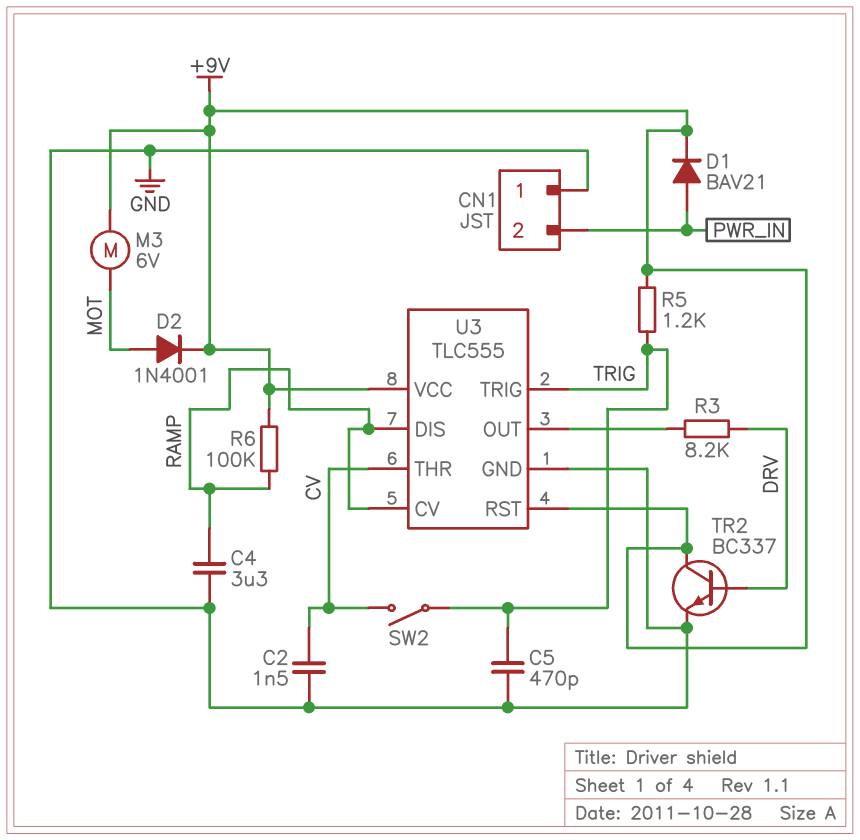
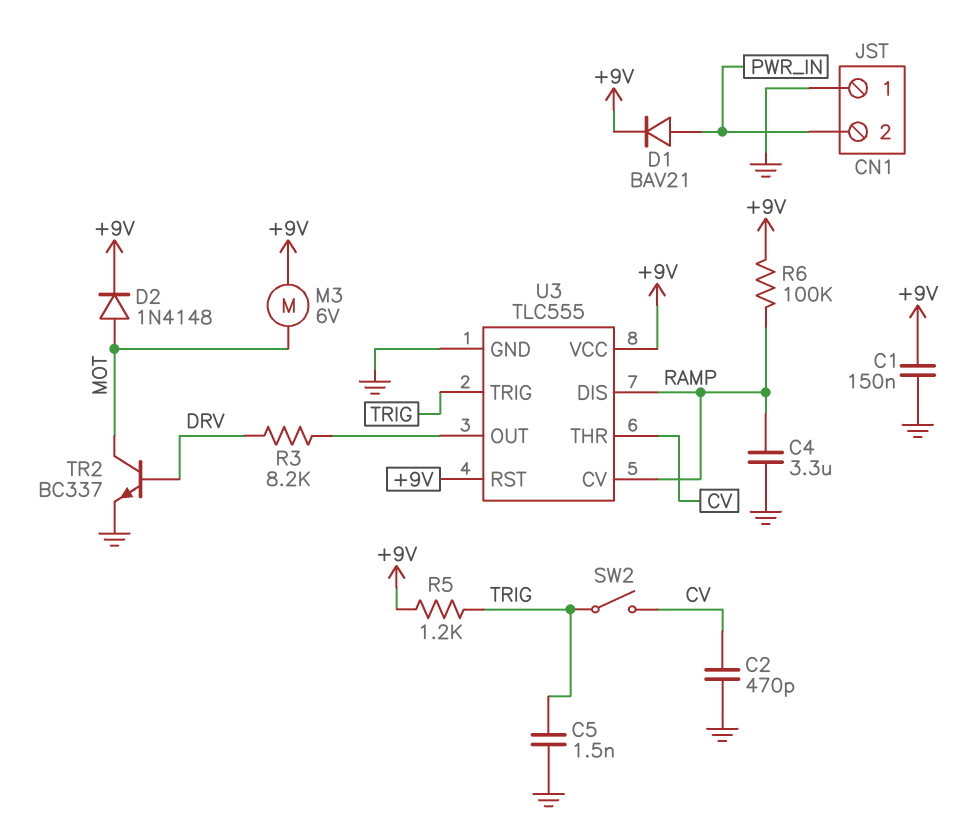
C1: none -> 150nF (+9V, GND)
C2: 1.5nF (CV, GND) -> 470pF (CV, GND)
C5: 470pF (GND, TRIG) -> 1.5nF (GND, TRIG)
D2: diode 1N4001 (A MOT, K +9V) -> diode 1N4148 (A MOT, K +9V)
TR2: NPN BC337 (B DRV, C +9V, E GND) -> NPN BC337 (B DRV, C MOT, E GND)

